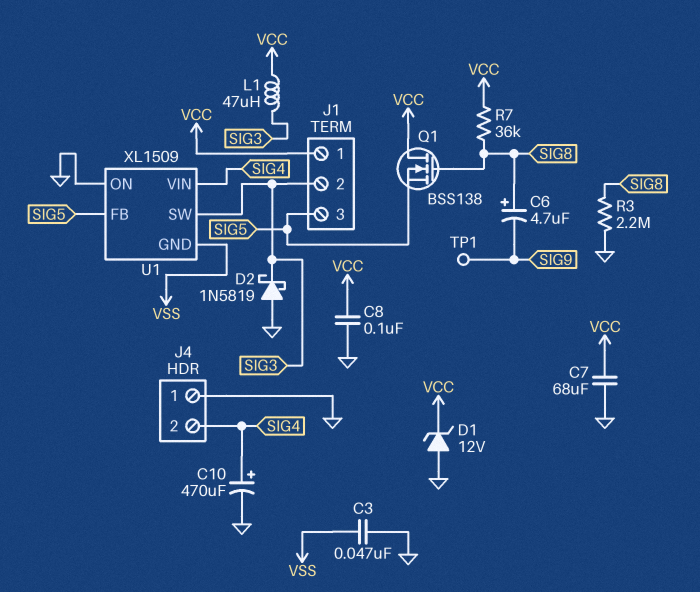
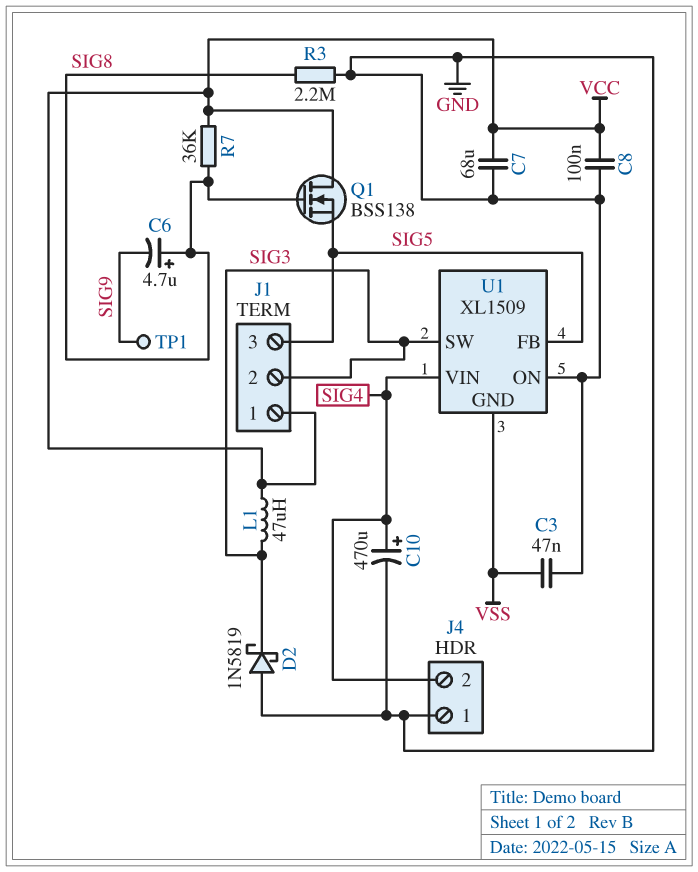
D1: zener 12V (A GND, K VCC) -> none

